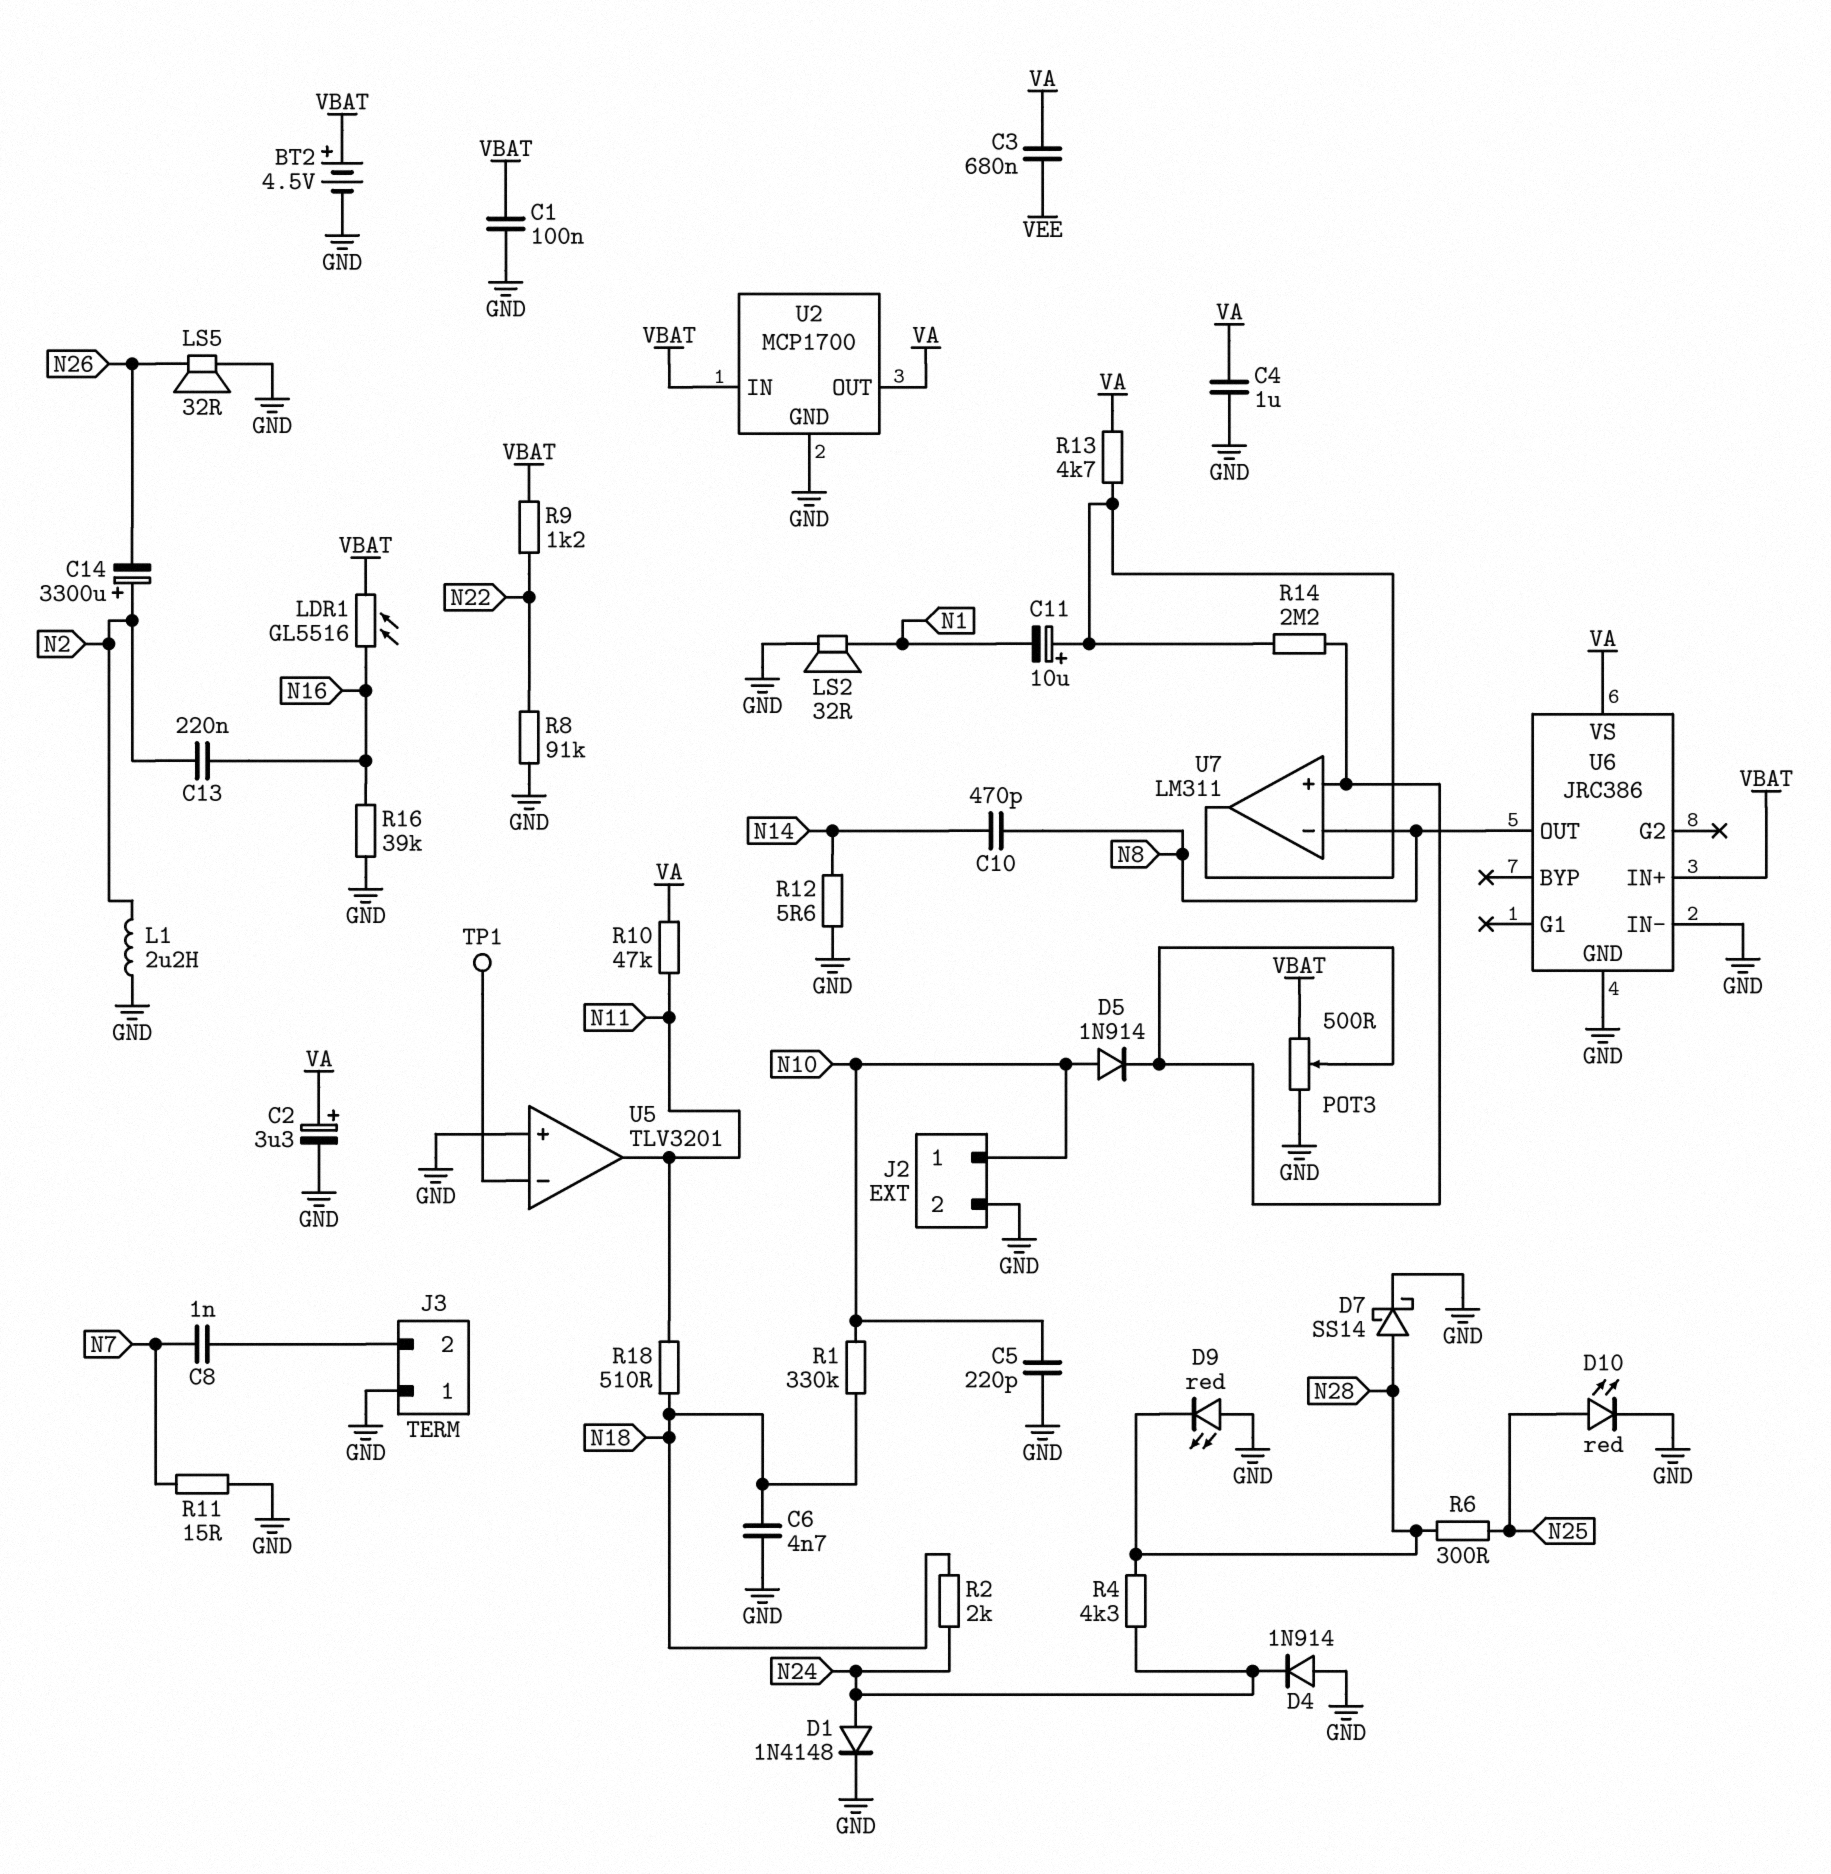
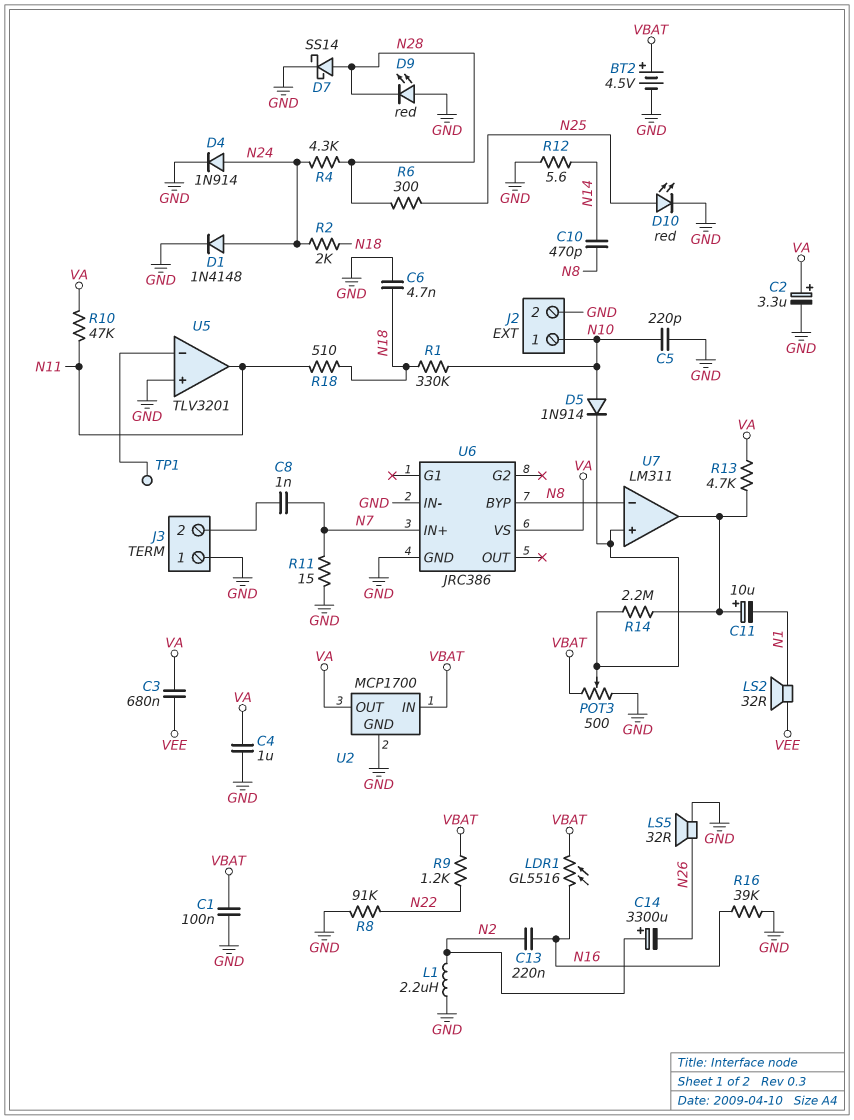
D4: diode 1N914 (A GND, K N24) -> diode 1N914 (A N24, K GND)
LS2: speaker 32R (GND, N1) -> speaker 32R (N1, VEE)
U6 pin BYP: none -> N8
U6 pin IN+: VBAT -> N7
U6 pin OUT: N8 -> none

